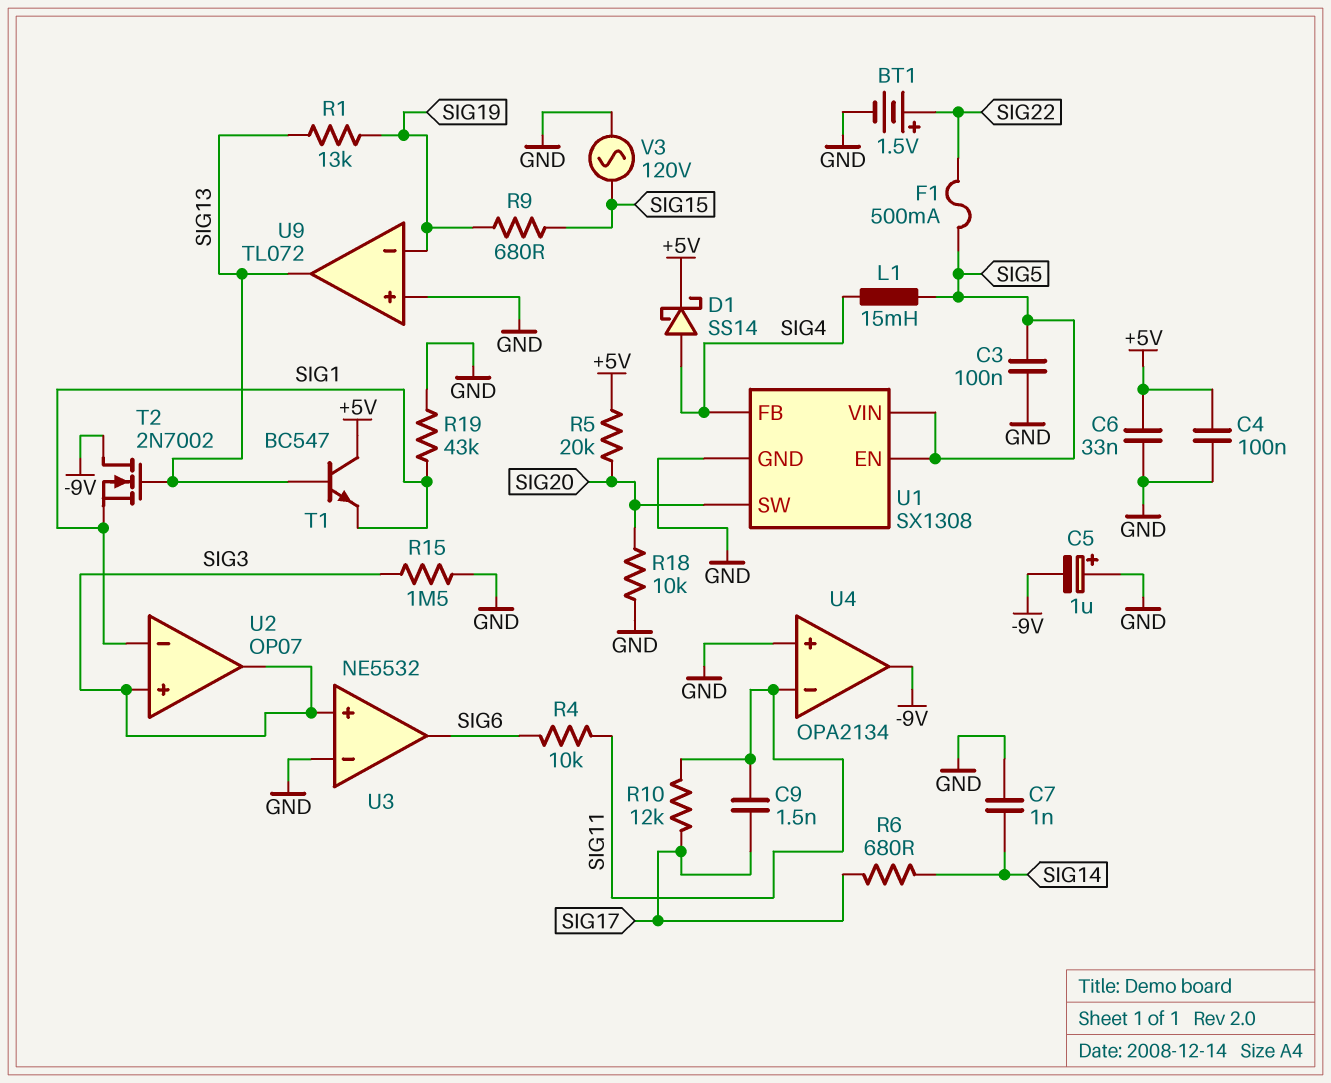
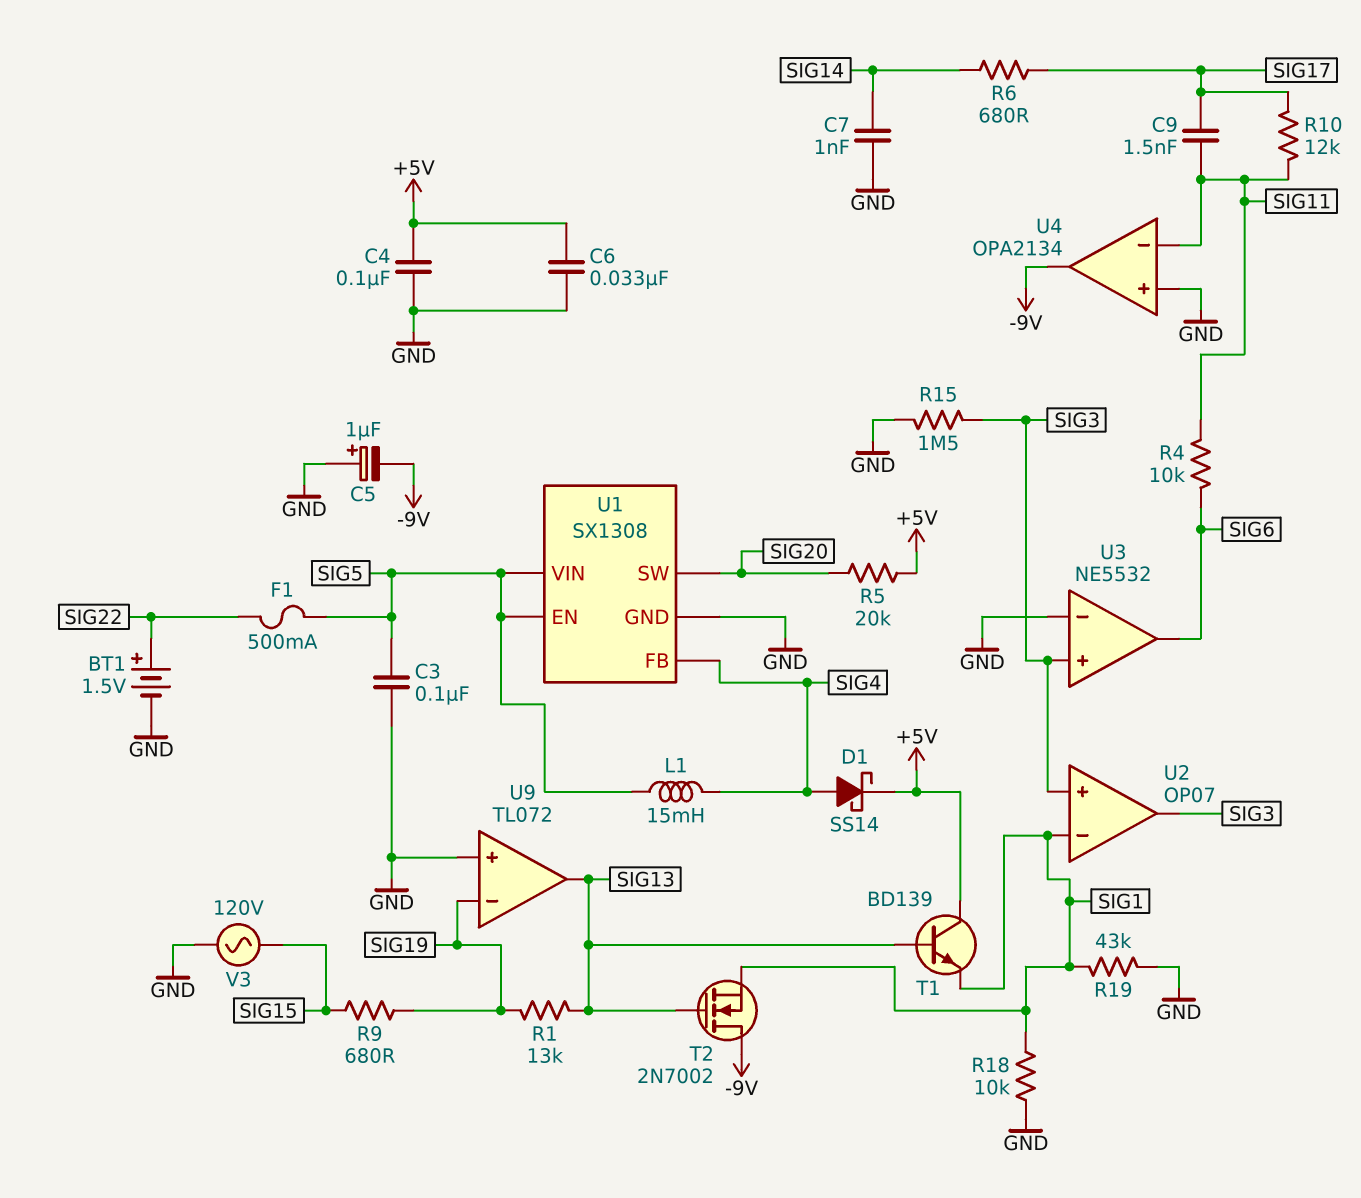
R18: 10k (GND, SIG20) -> 10k (GND, SIG1)
T1: NPN BC547 (B SIG13, C +5V, E SIG1) -> NPN BD139 (B SIG13, C +5V, E SIG1)

